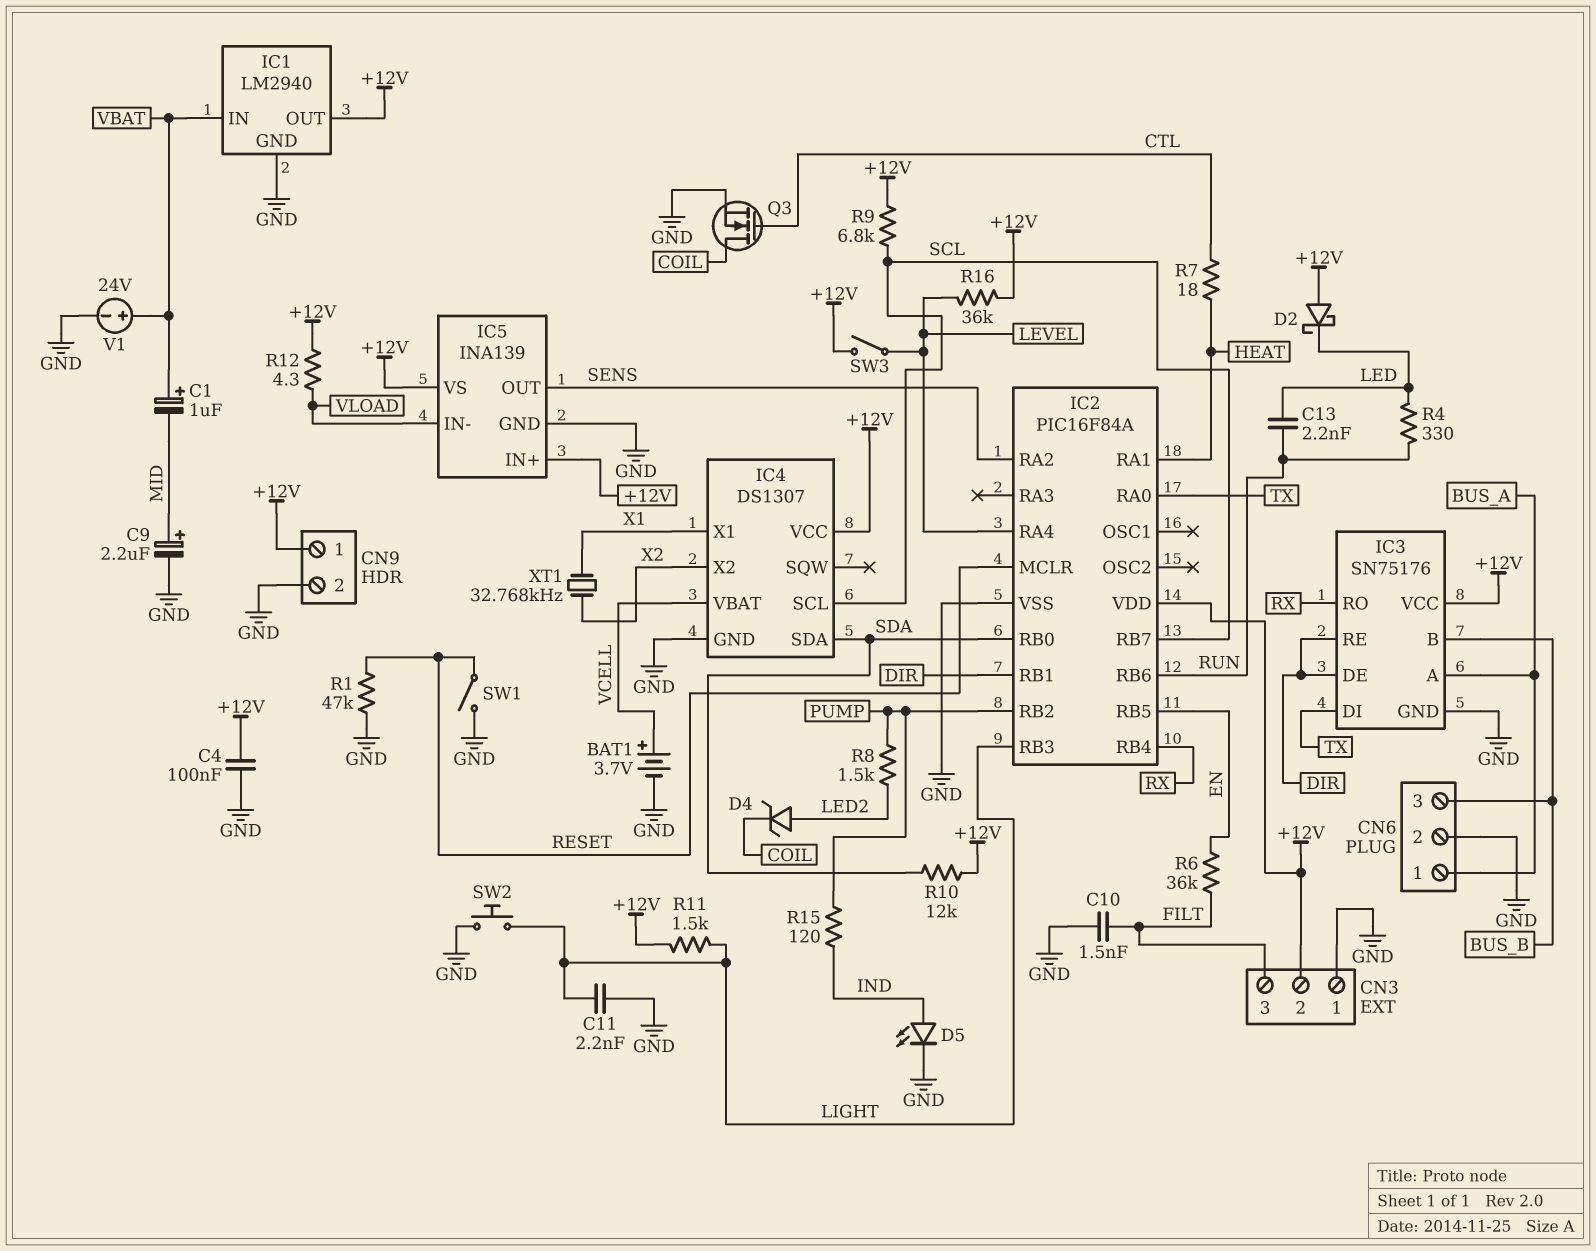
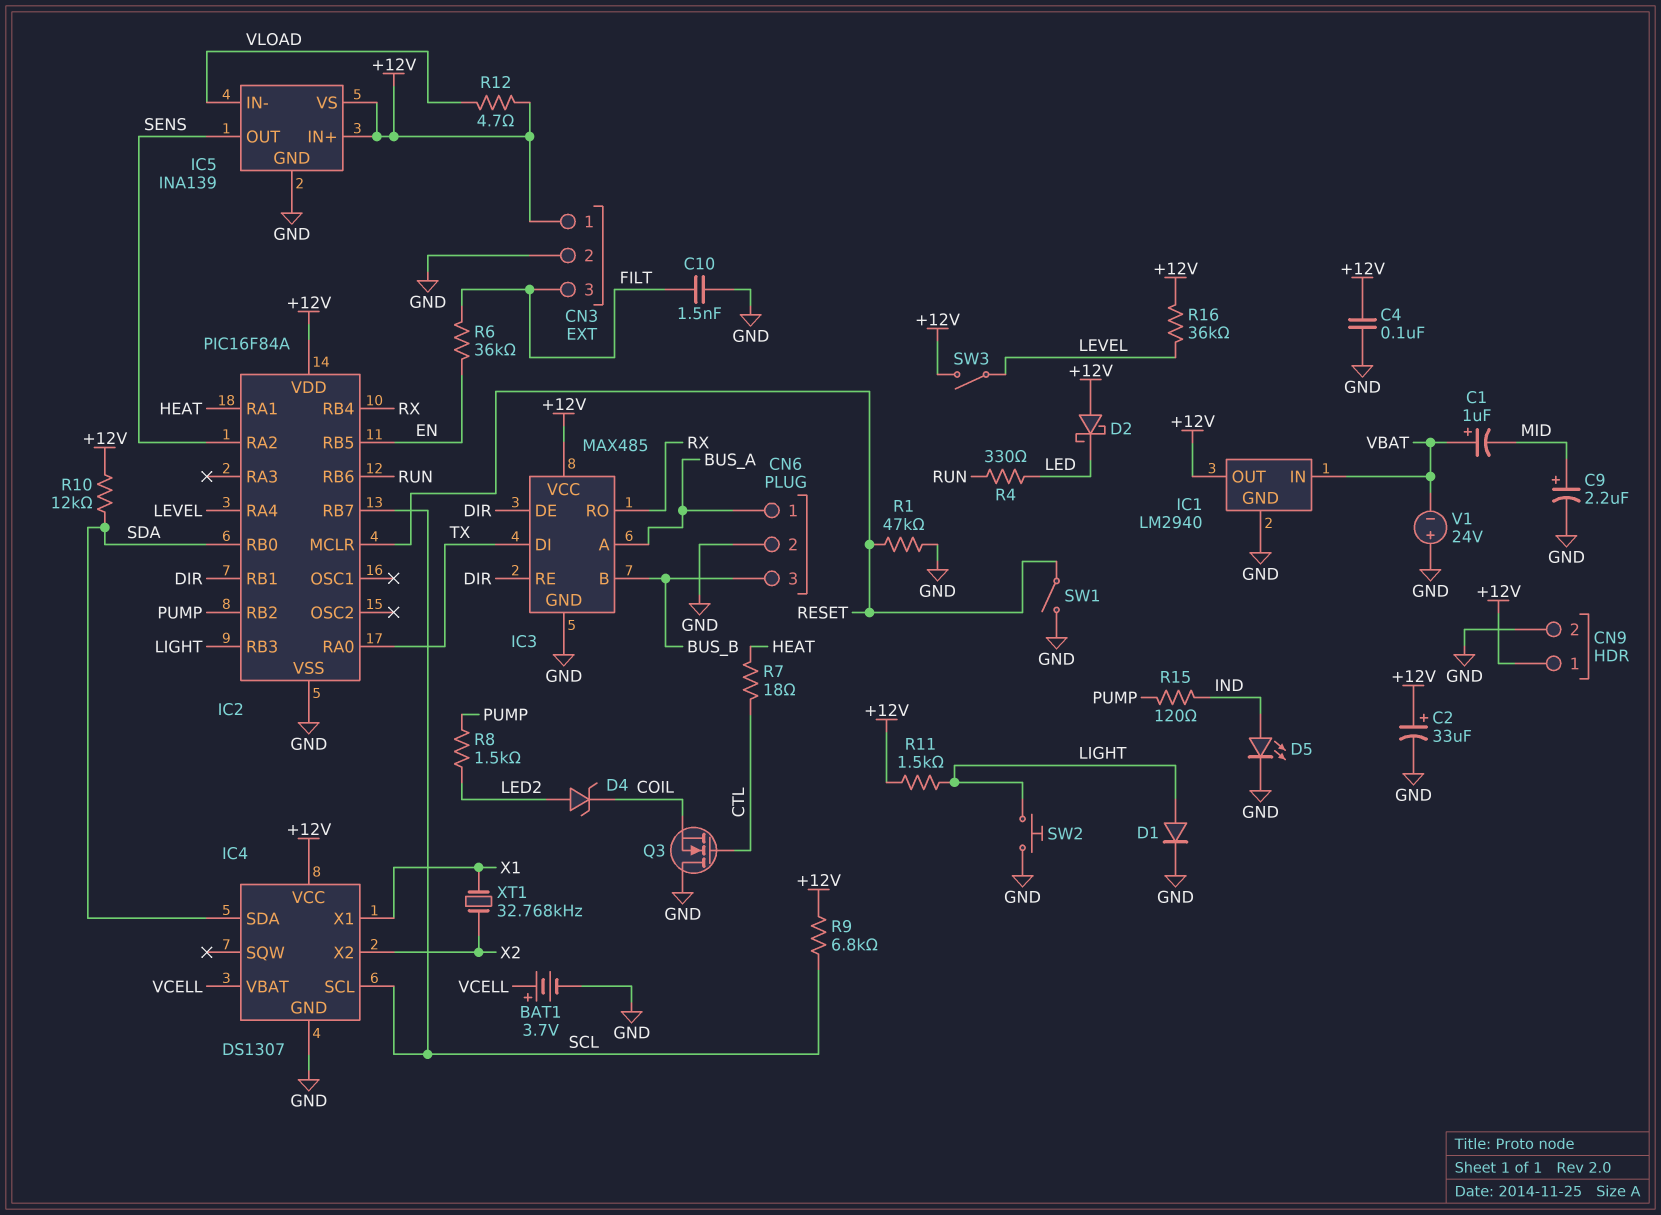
C2: none -> 33uF (plus +12V, minus GND)
C11: 2.2nF (GND, LIGHT) -> none
C13: 2.2nF (LED, RUN) -> none
CN3 pin 1: GND -> +12V
CN3 pin 2: +12V -> GND
D1: none -> diode (A LIGHT, K GND)
IC3: SN75176 -> MAX485
Q3: NMOS (G CTL, D COIL, S GND) -> NMOS (G CTL, D GND, S COIL)
R12: 4.3 (+12V, VLOAD) -> 4.7 (+12V, VLOAD)
V1: 24V (plus VBAT, minus GND) -> 24V (plus GND, minus VBAT)

